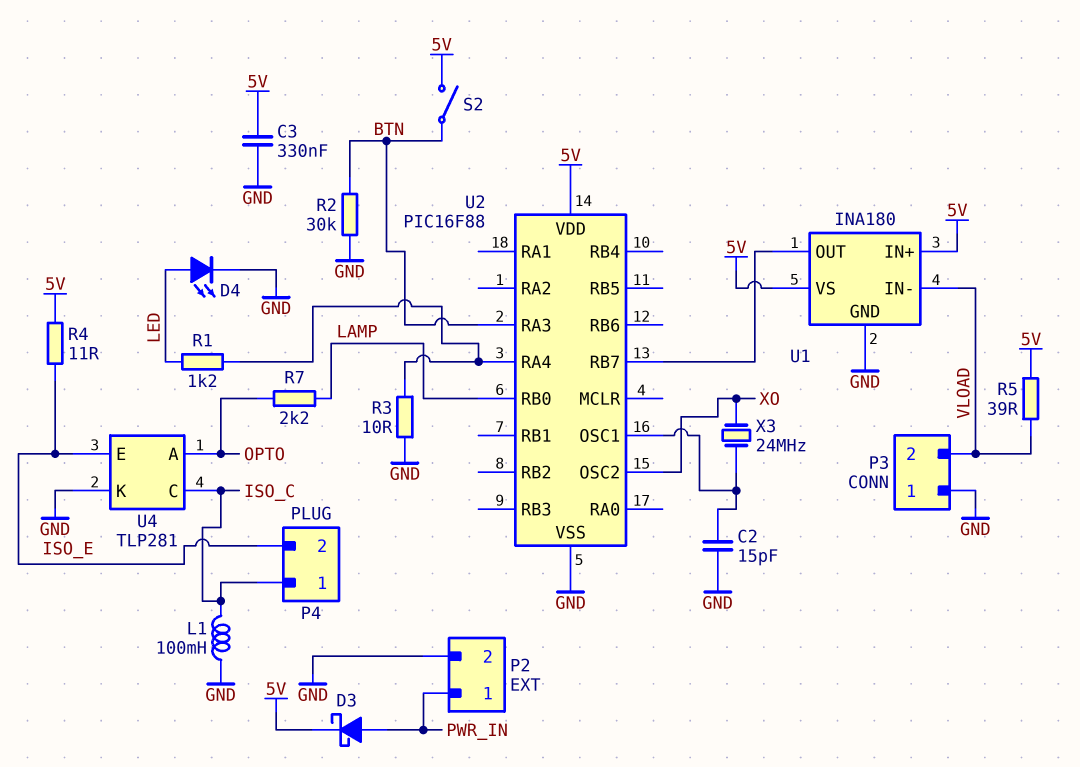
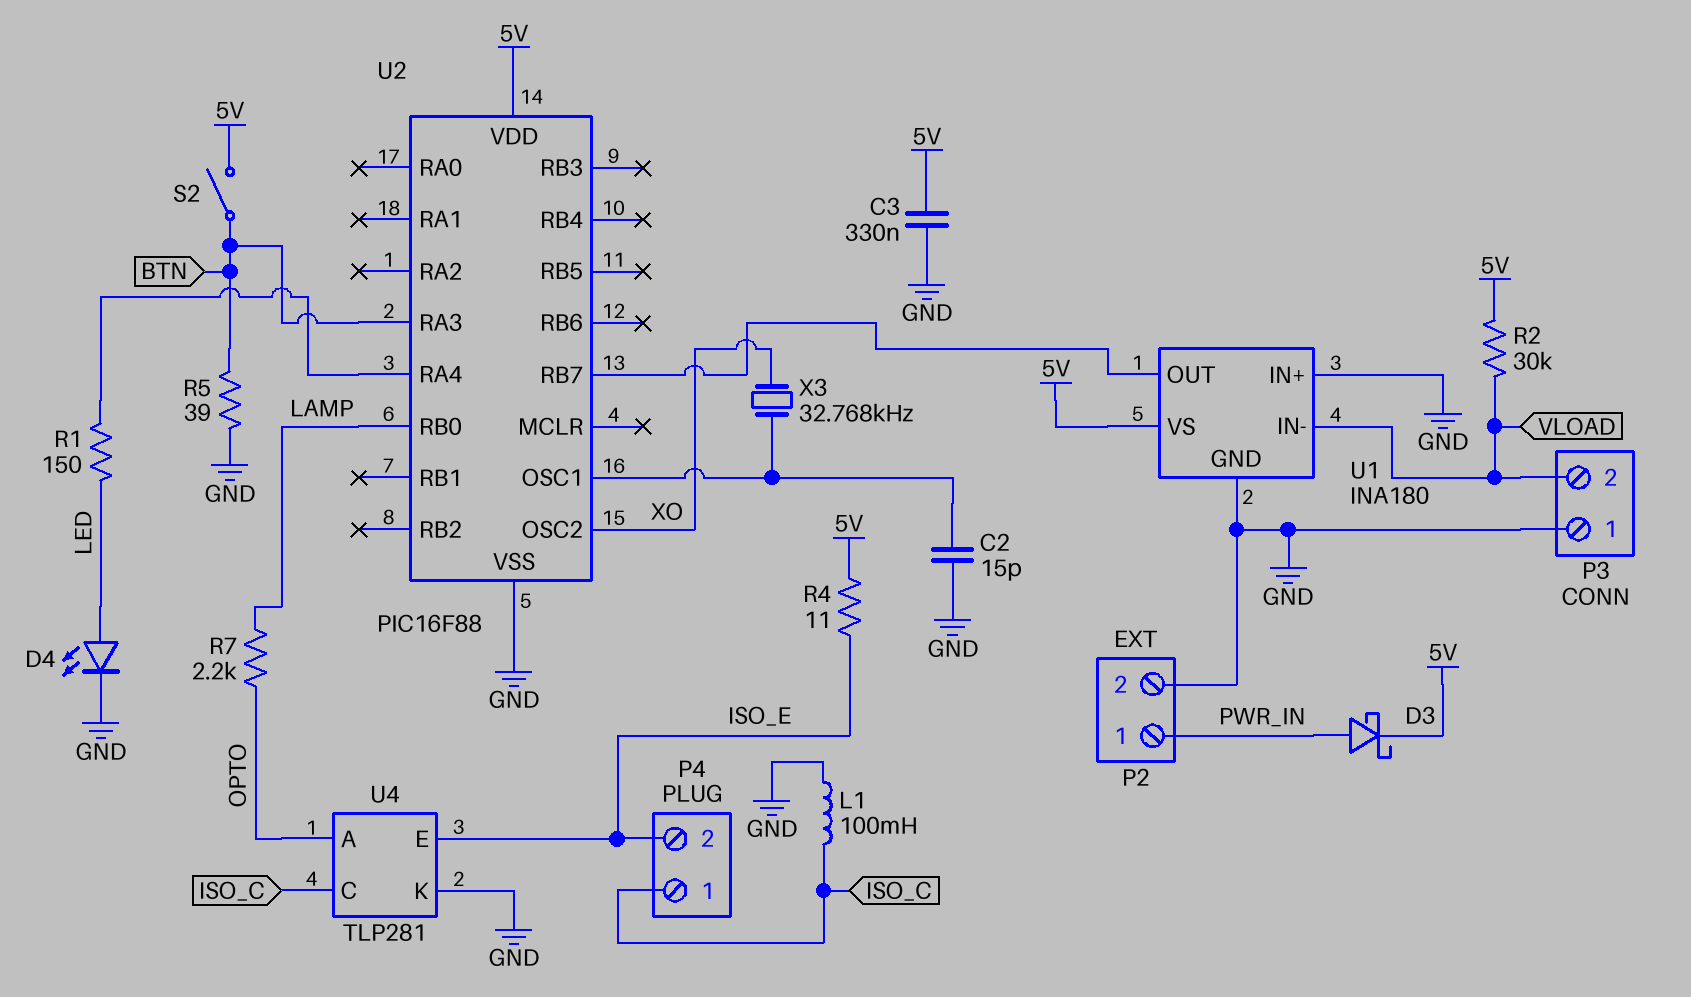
R1: 1.2k (LED, U2/RA4) -> 150 (LED, U2/RA4)
R2: 30k (BTN, GND) -> 30k (5V, VLOAD)
R3: 10 (GND, U2/RA4) -> none
R5: 39 (5V, VLOAD) -> 39 (BTN, GND)
U1 pin IN+: 5V -> GND
X3: 24MHz (U2/OSC1, XO) -> 32.768kHz (U2/OSC1, XO)

